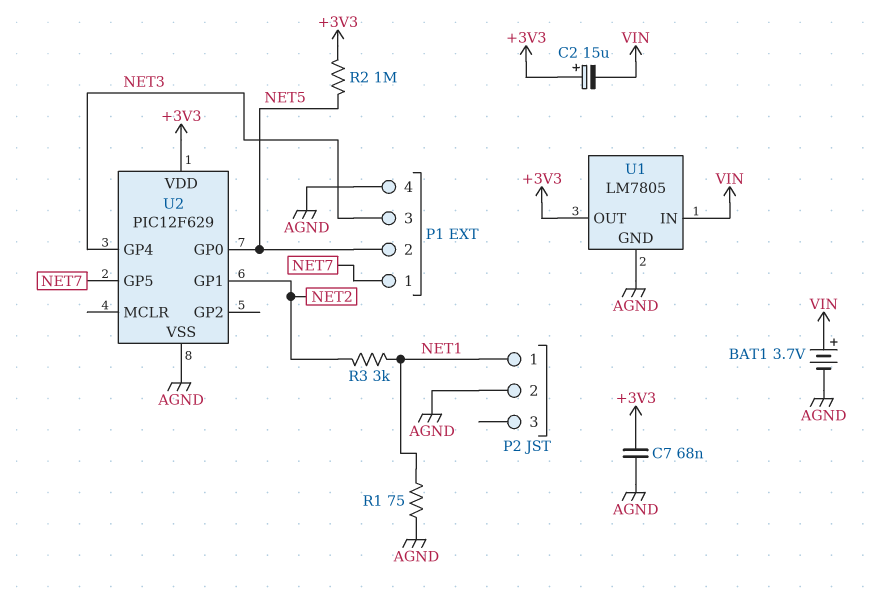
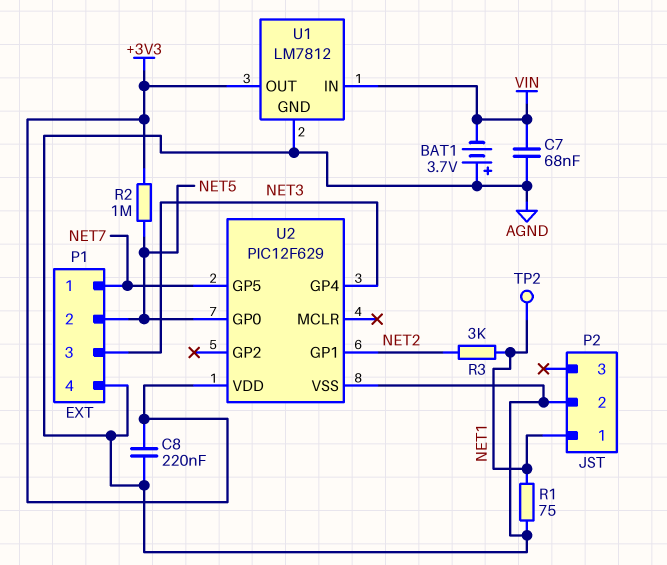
BAT1: 3.7V (plus VIN, minus AGND) -> 3.7V (plus AGND, minus VIN)
C2: 15uF (plus +3V3, minus VIN) -> none
C7: 68nF (+3V3, AGND) -> 68nF (AGND, VIN)
C8: none -> 220nF (+3V3, AGND)
TP2: none -> test point (NET1)
U1: LM7805 -> LM7812

